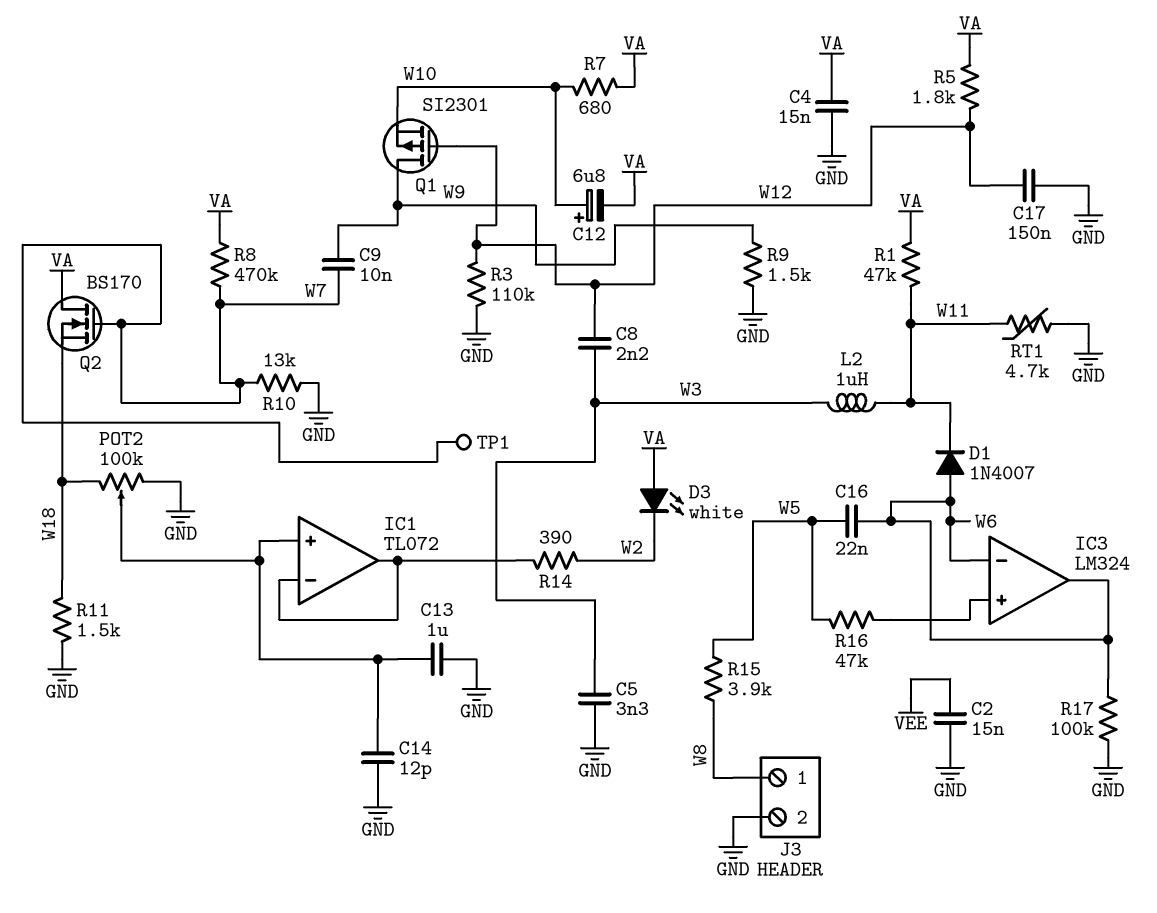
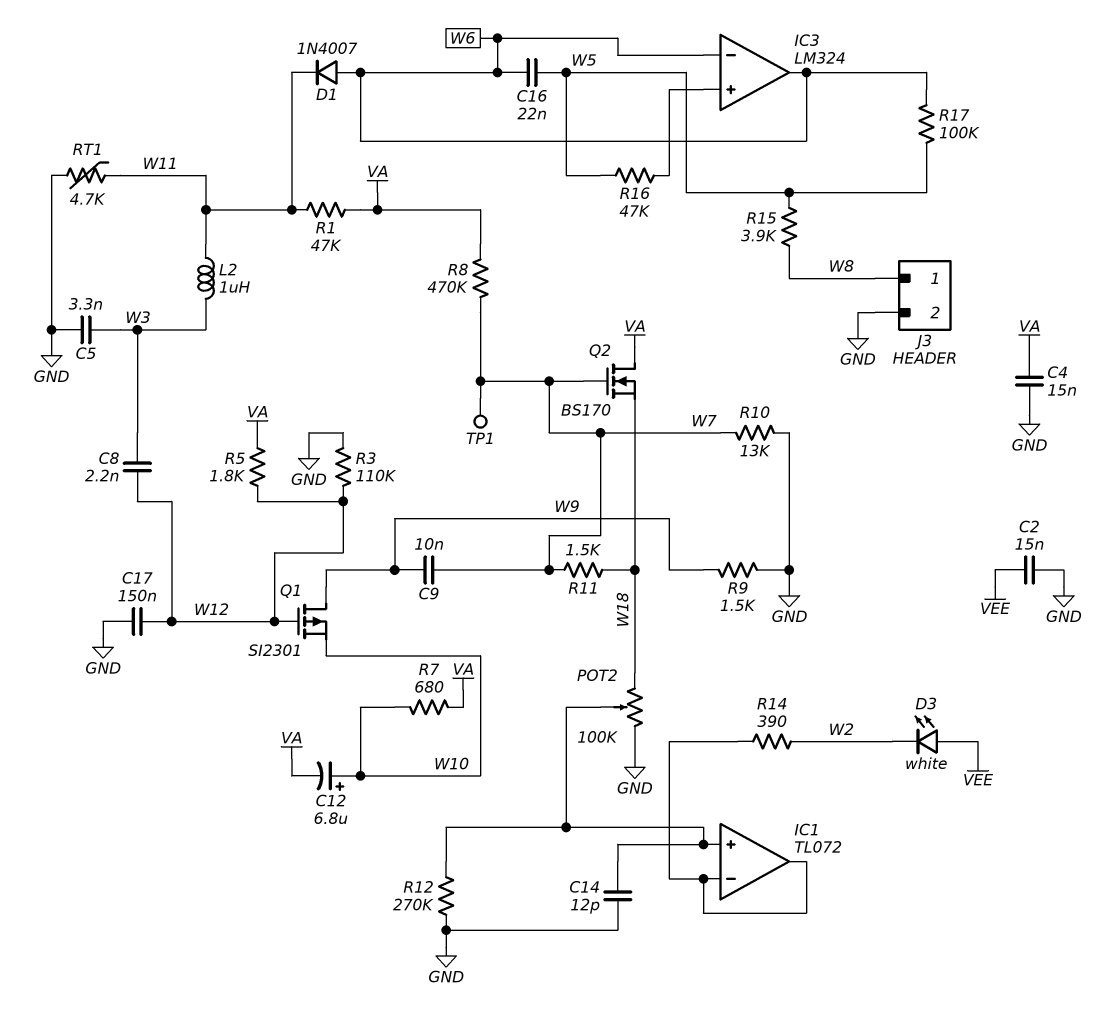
C13: 1uF (GND, IC1/in+) -> none
D3: LED white (A VA, K W2) -> LED white (A VEE, K W2)
R11: 1.5k (GND, W18) -> 1.5k (W7, W18)
R12: none -> 270k (GND, IC1/in+)
R17: 100k (GND, W6) -> 100k (W5, W6)

